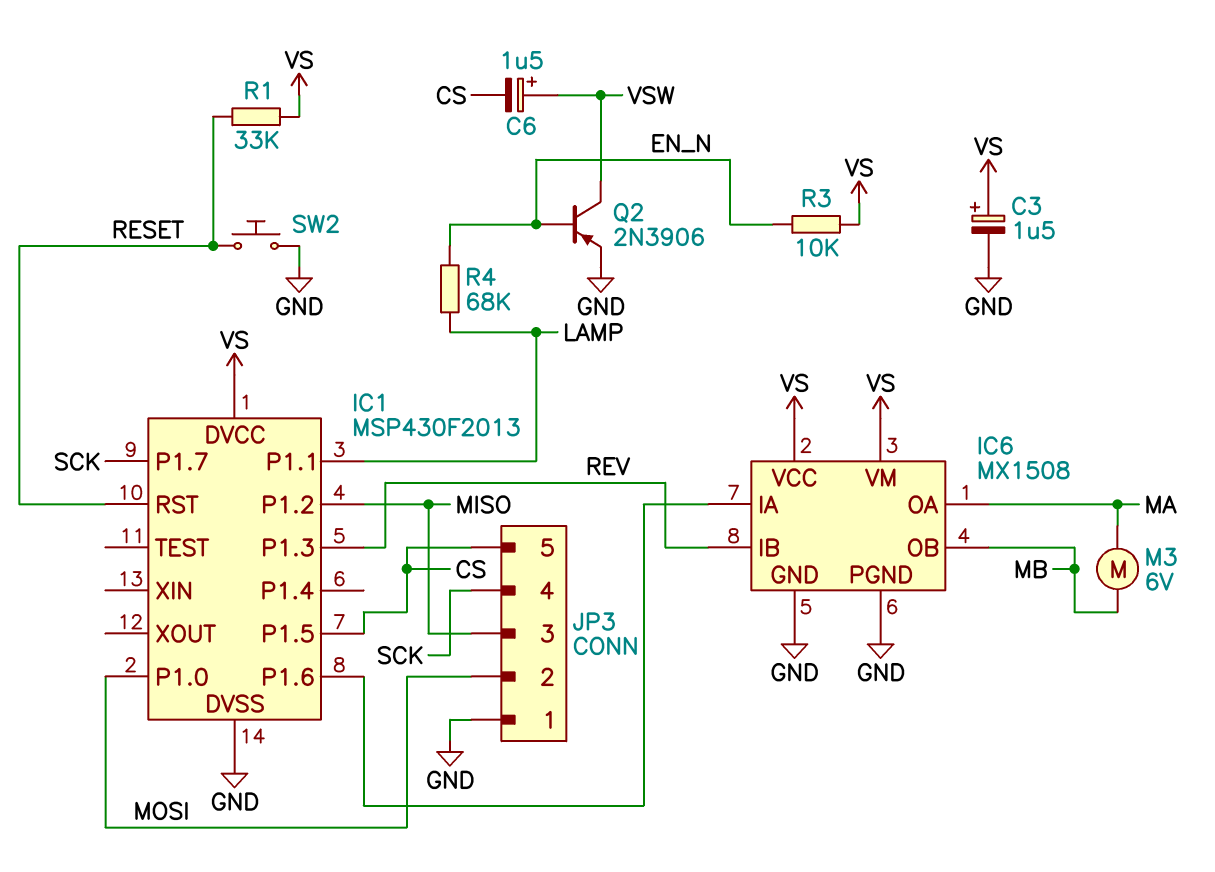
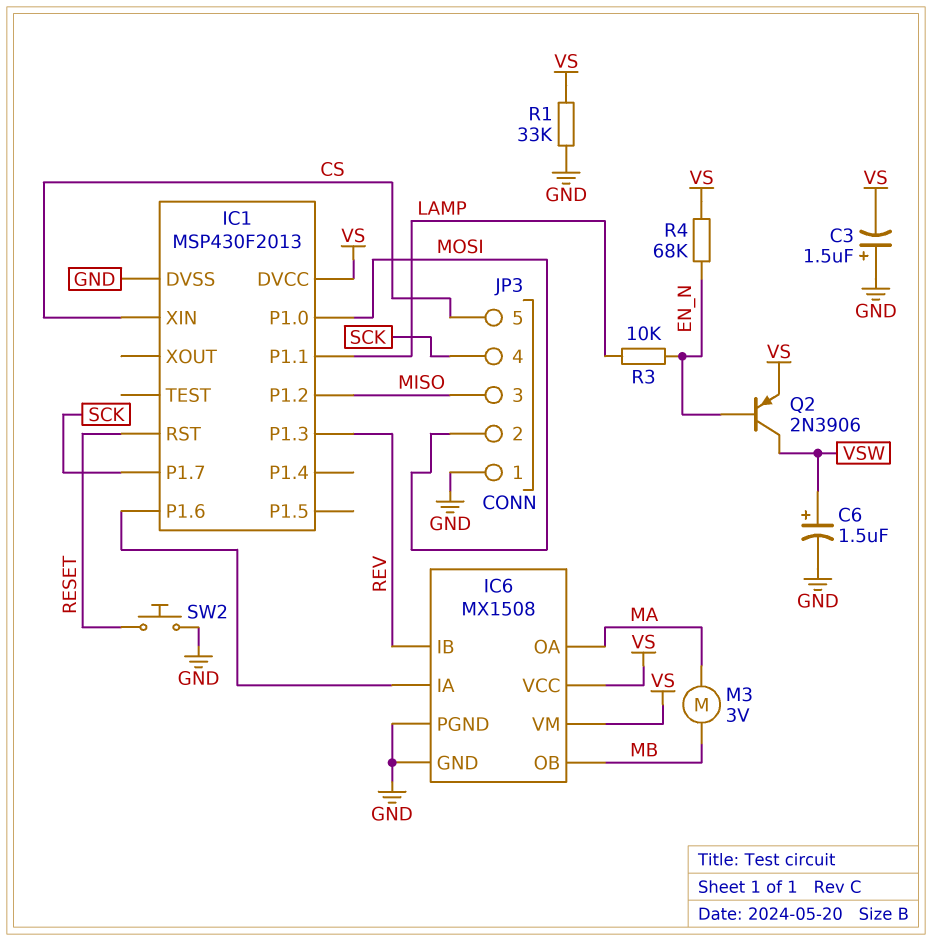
C3: 1.5uF (plus VS, minus GND) -> 1.5uF (plus GND, minus VS)
C6: 1.5uF (plus VSW, minus CS) -> 1.5uF (plus VSW, minus GND)
IC1 pin P1.5: CS -> none
IC1 pin XIN: none -> CS
M3: motor 6V (MA, MB) -> motor 3V (MA, MB)
Q2: PNP 2N3906 (B EN_N, C VSW, E GND) -> PNP 2N3906 (B EN_N, C VSW, E VS)
R1: 33k (RESET, VS) -> 33k (GND, VS)
R3: 10k (EN_N, VS) -> 10k (EN_N, LAMP)
R4: 68k (EN_N, LAMP) -> 68k (EN_N, VS)

